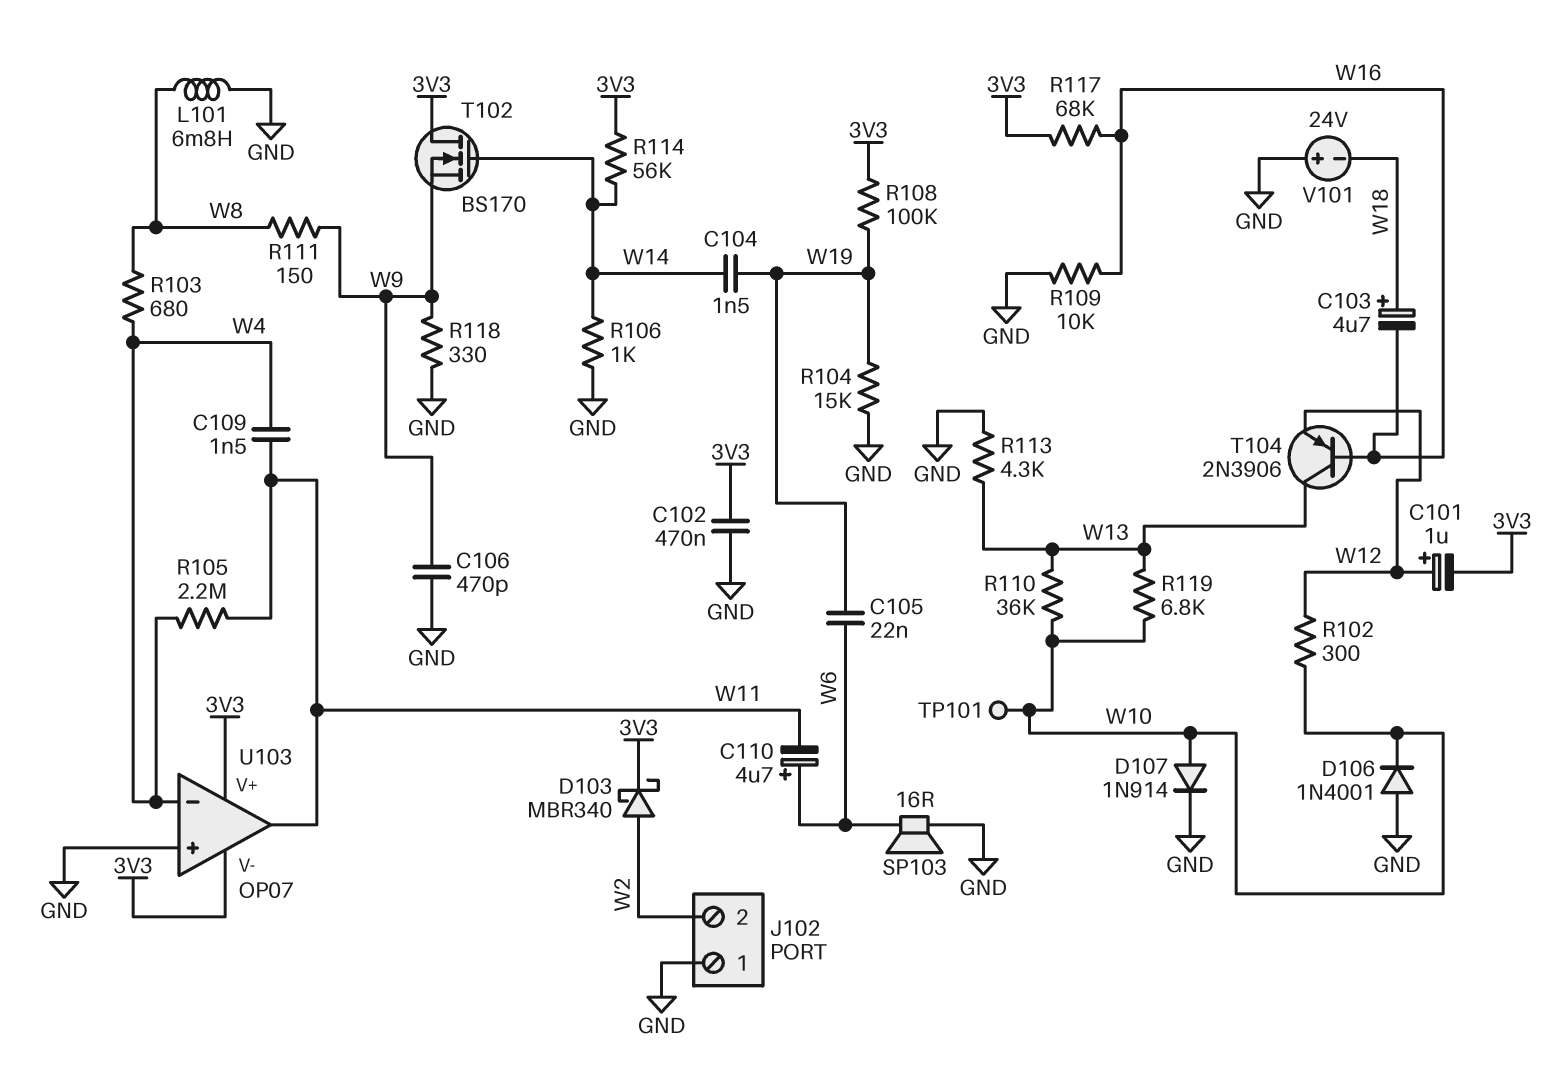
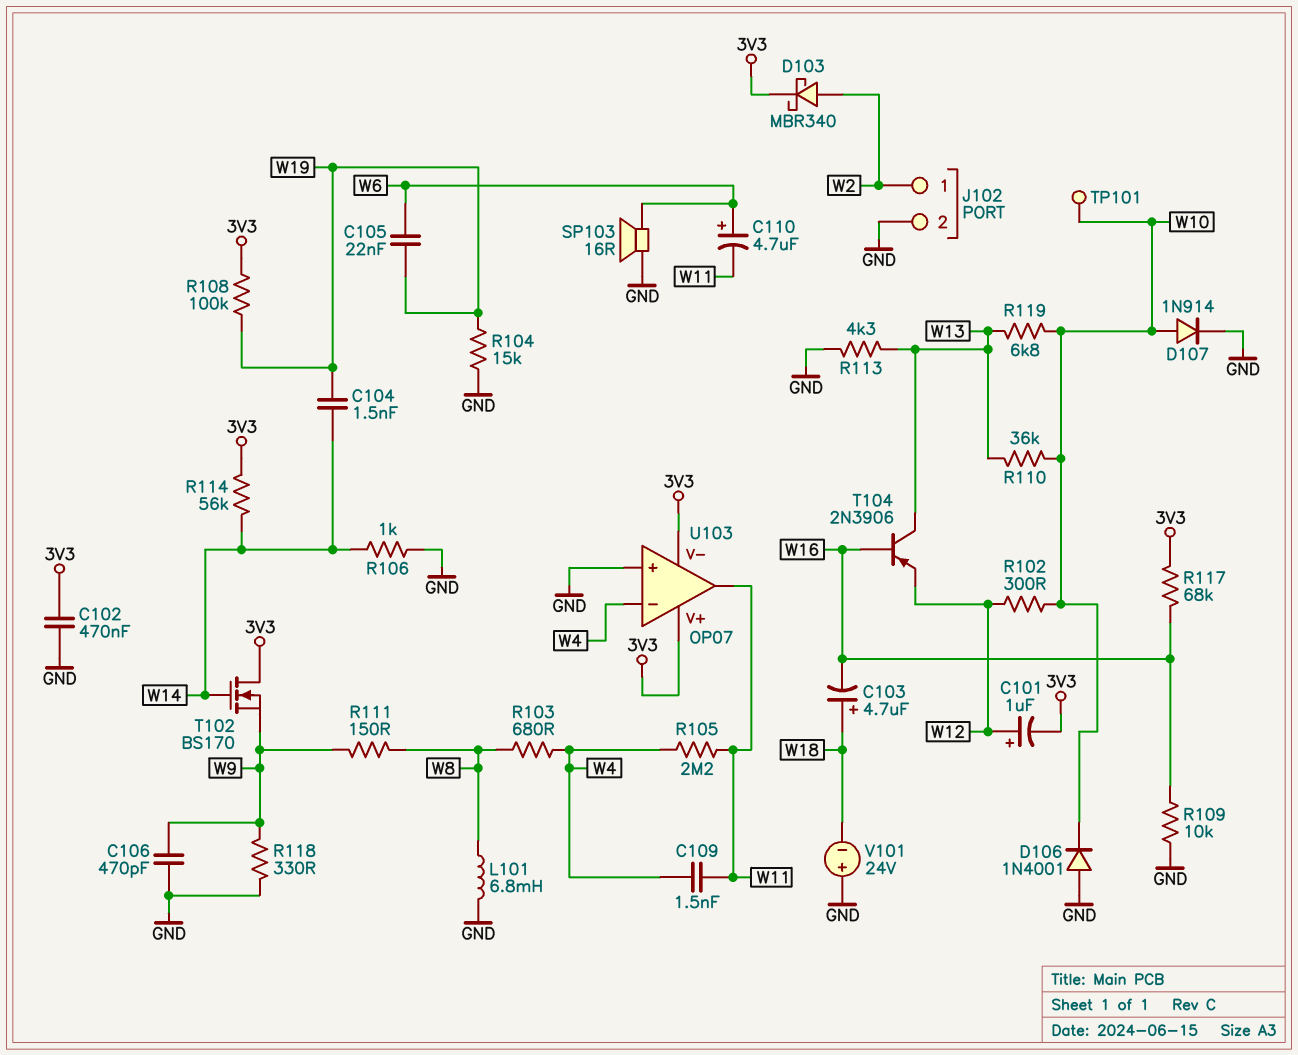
J102 pin 1: GND -> W2
J102 pin 2: W2 -> GND

